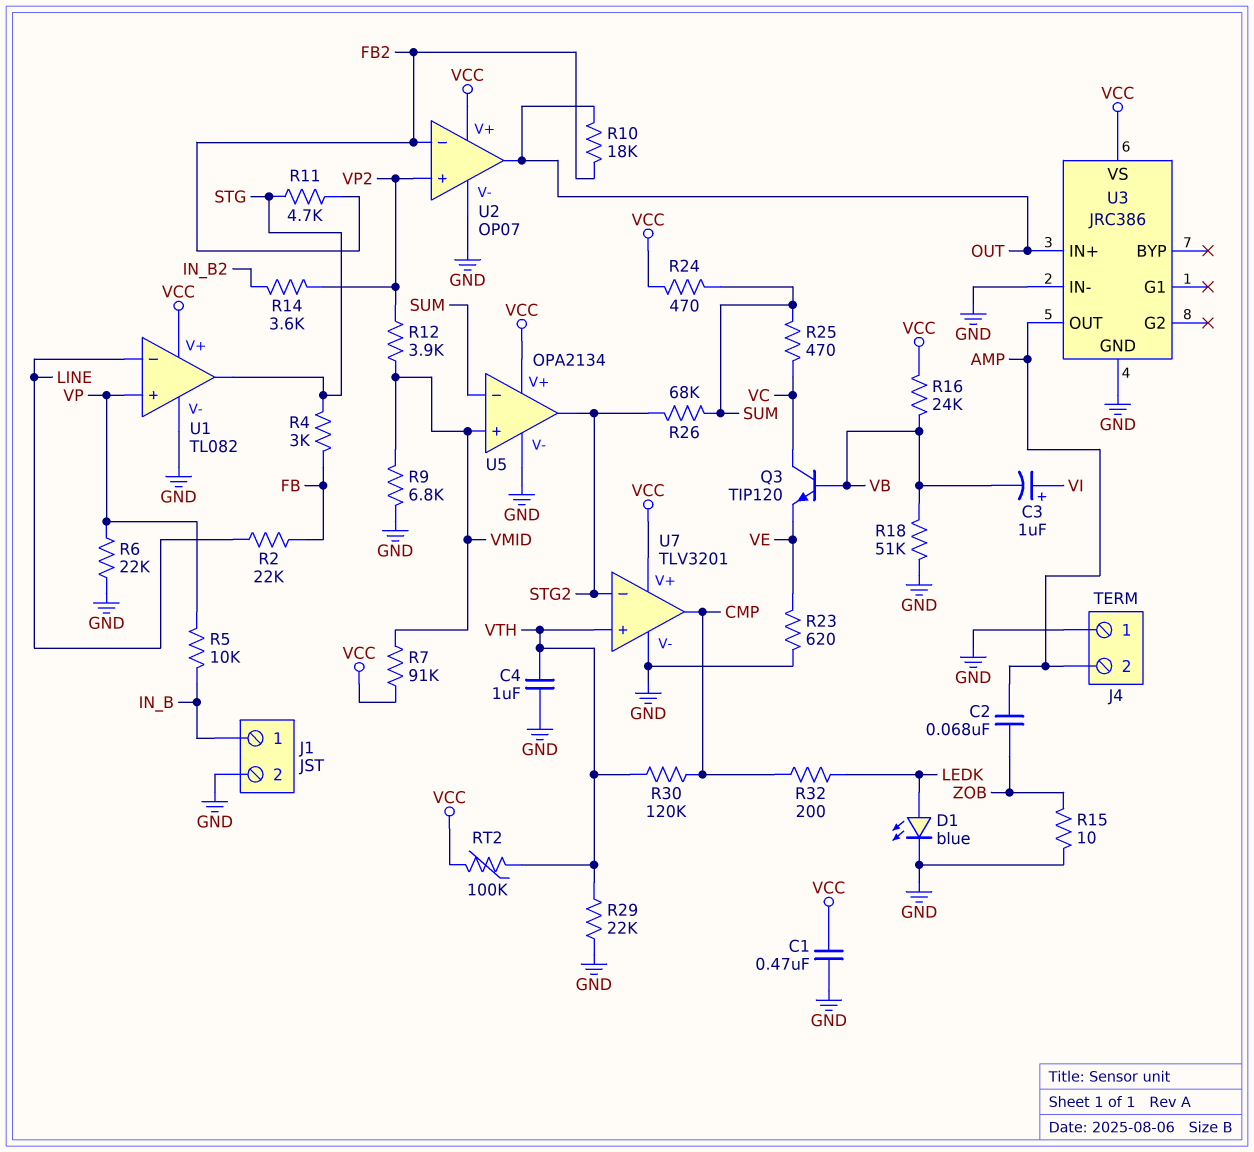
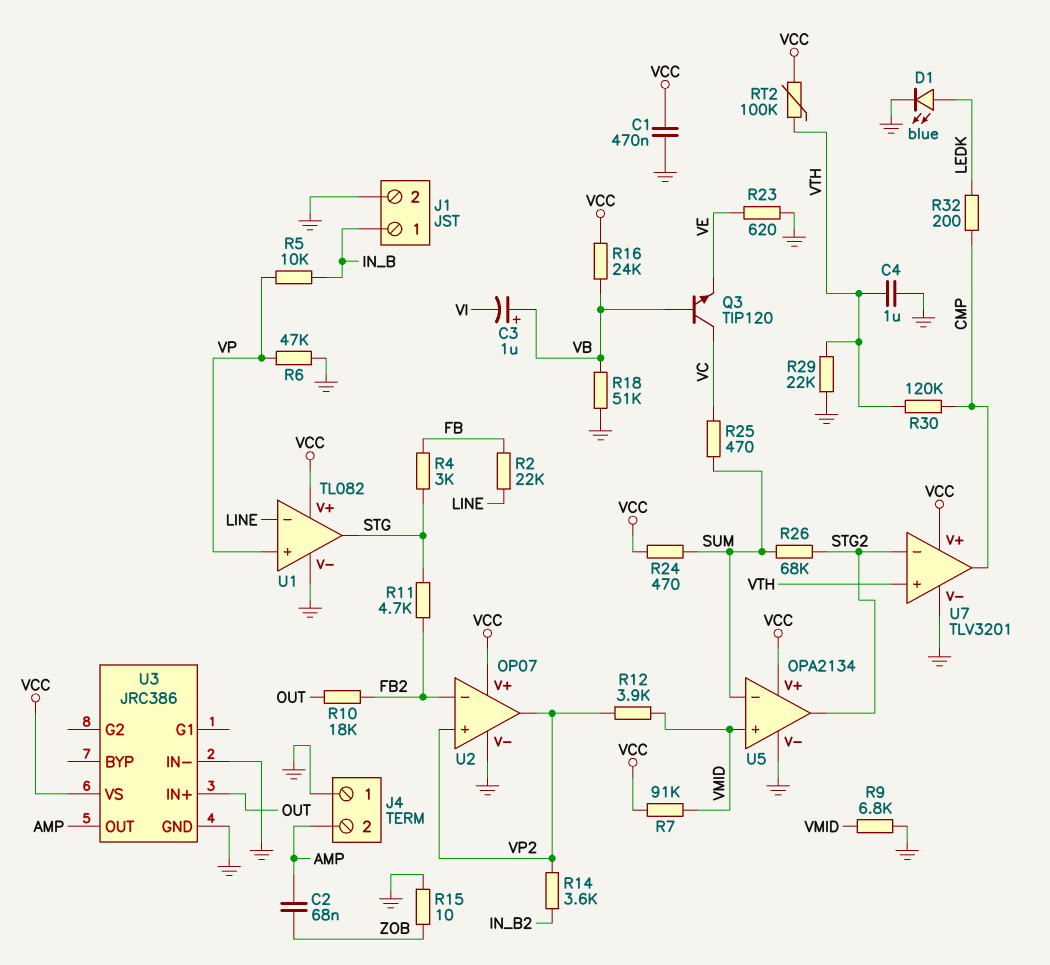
C3: 1uF (plus VI, minus VB) -> 1uF (plus VB, minus VI)
R6: 22k (GND, VP) -> 47k (GND, VP)
U2 pin out: OUT -> VP2

